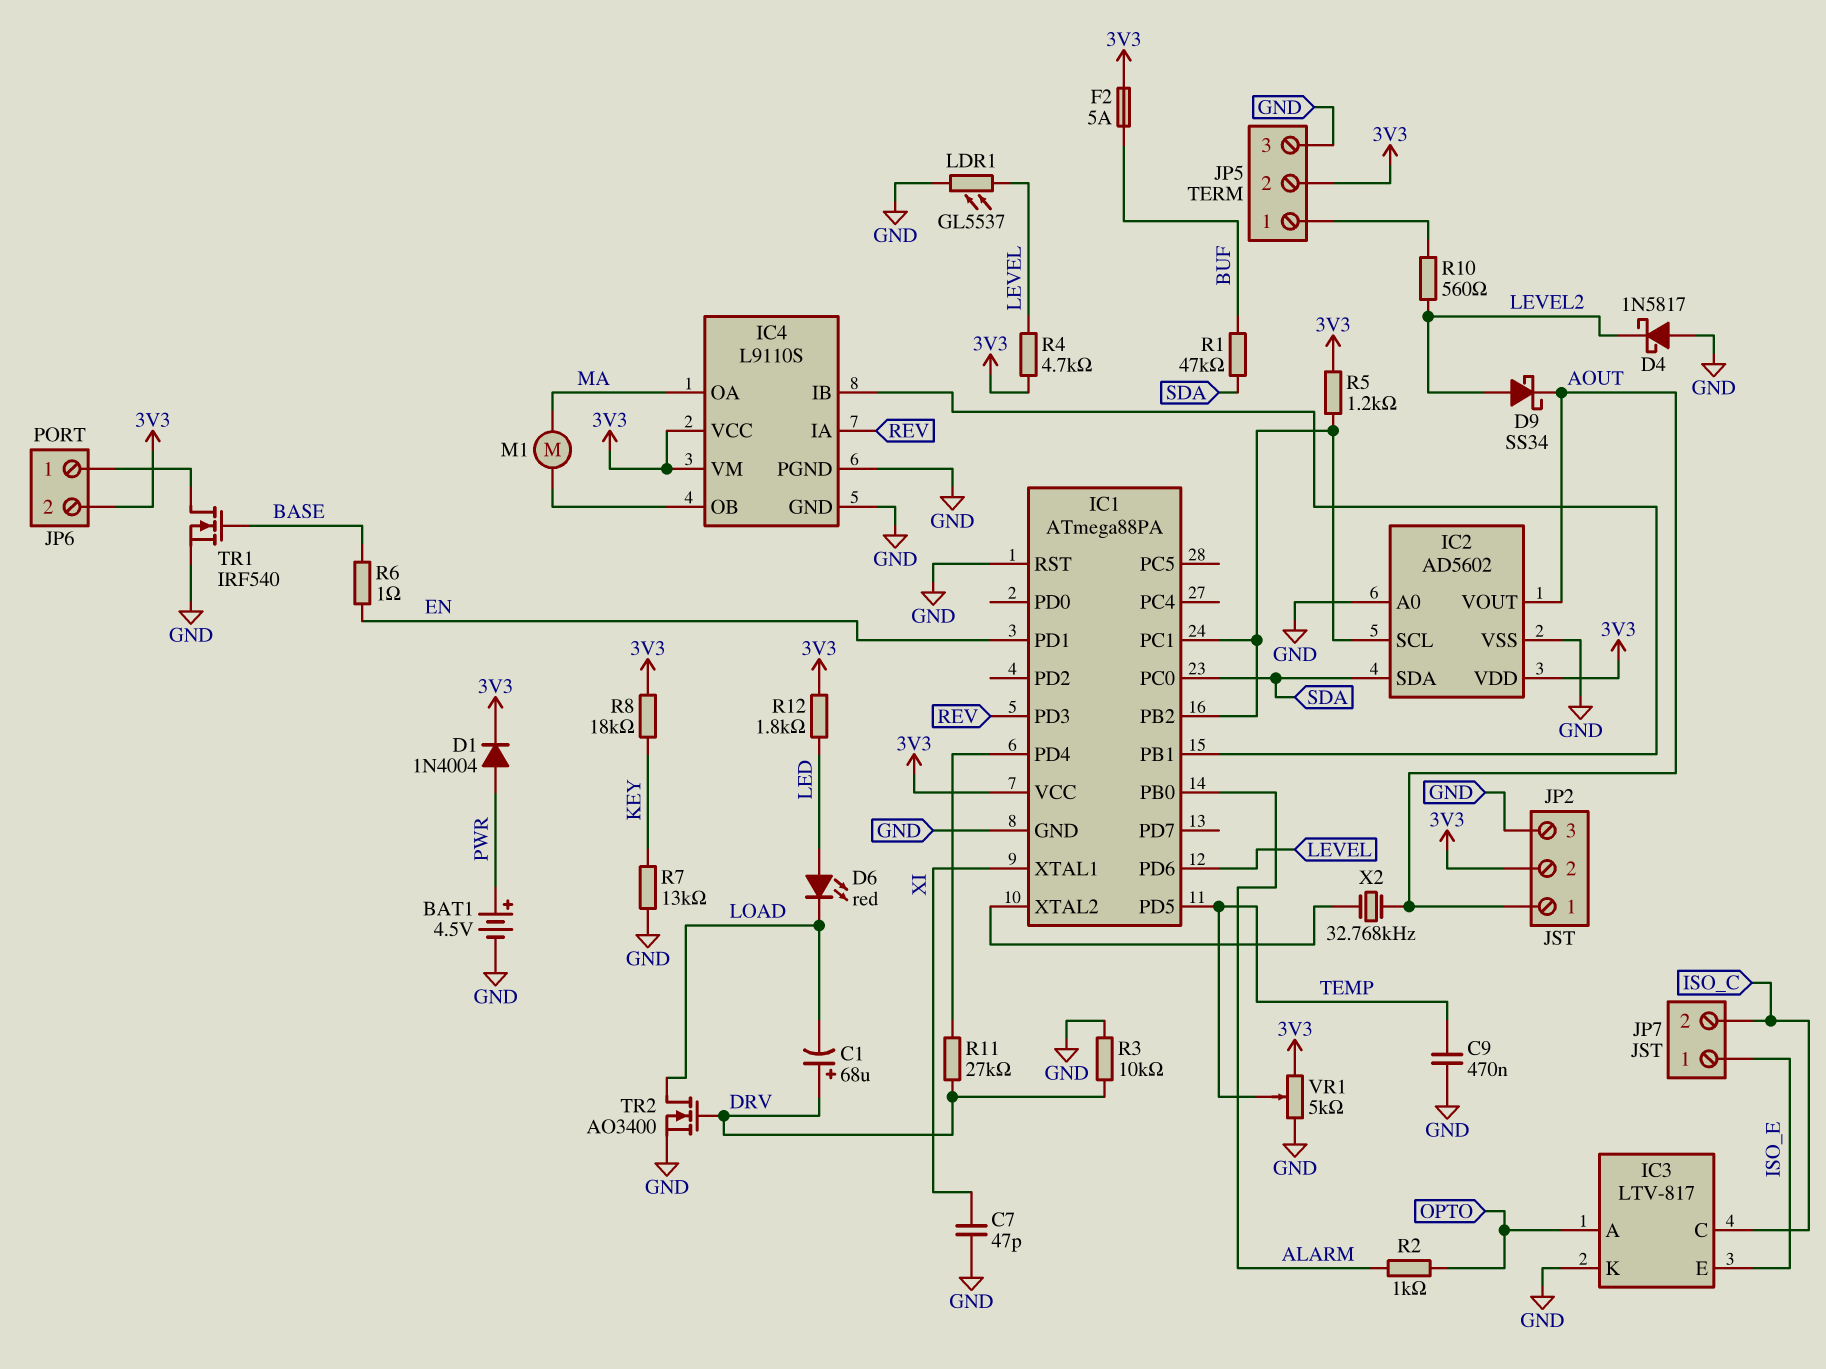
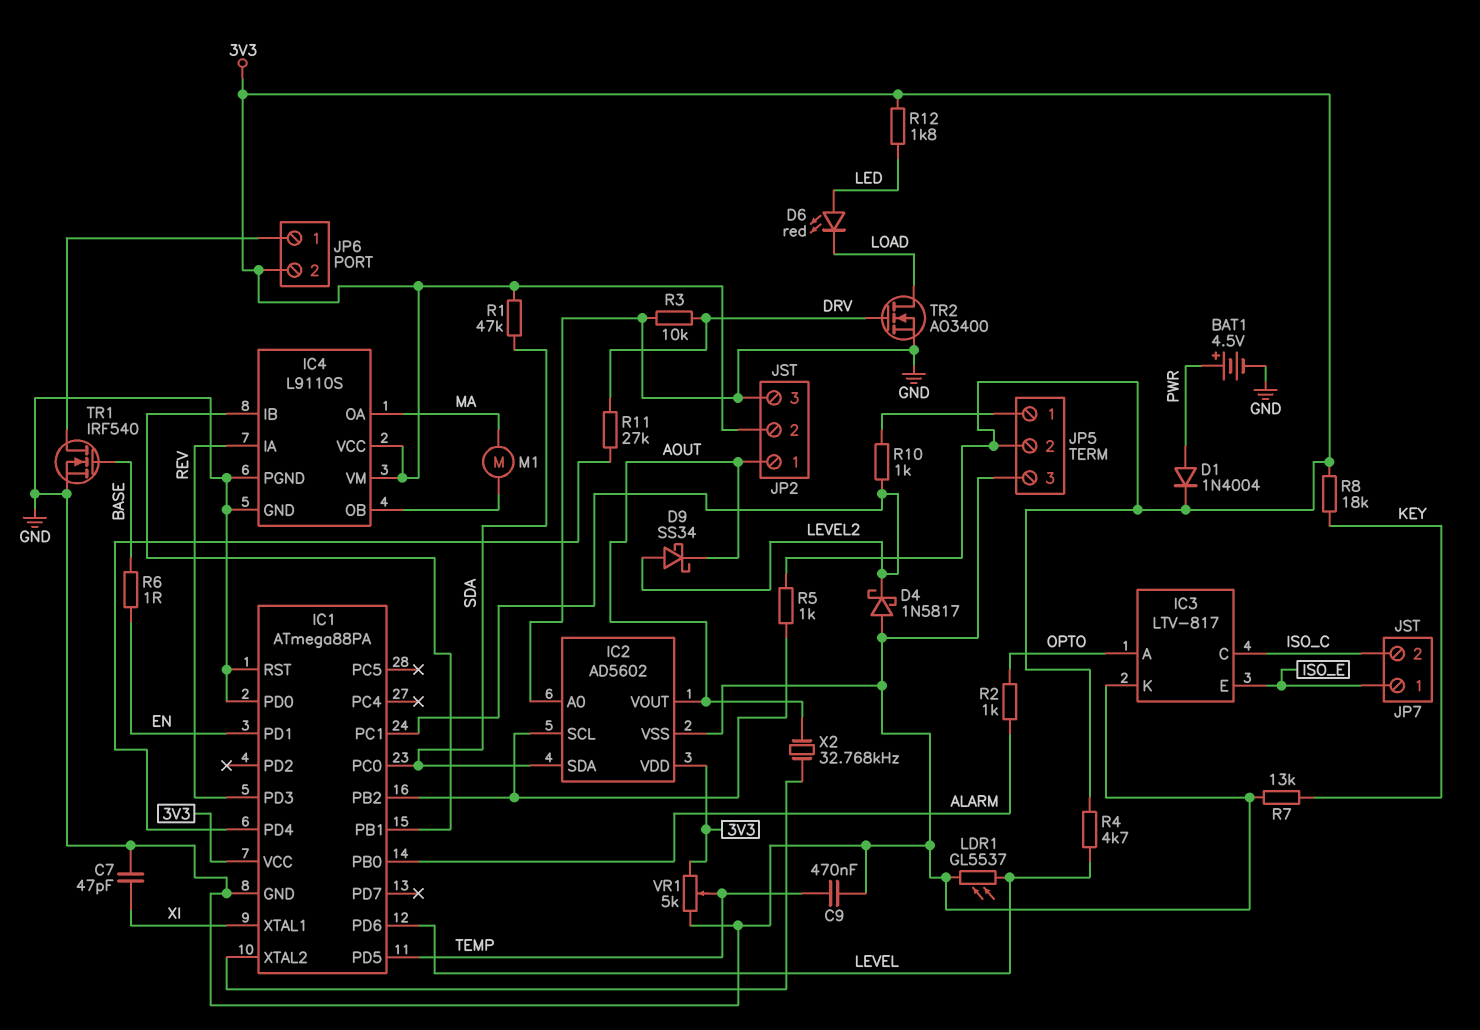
C1: 68uF (plus DRV, minus LOAD) -> none
F2: 5A (3V3, BUF) -> none
IC1 pin PC1: IC1/PB2 -> LEVEL2
IC1 pin PD0: none -> GND
R1: 47k (BUF, SDA) -> 47k (3V3, SDA)
R5: 1.2k (3V3, IC1/PB2) -> 1k (3V3, IC1/PB2)
R10: 560 (JP5/1, LEVEL2) -> 1k (JP5/1, LEVEL2)

